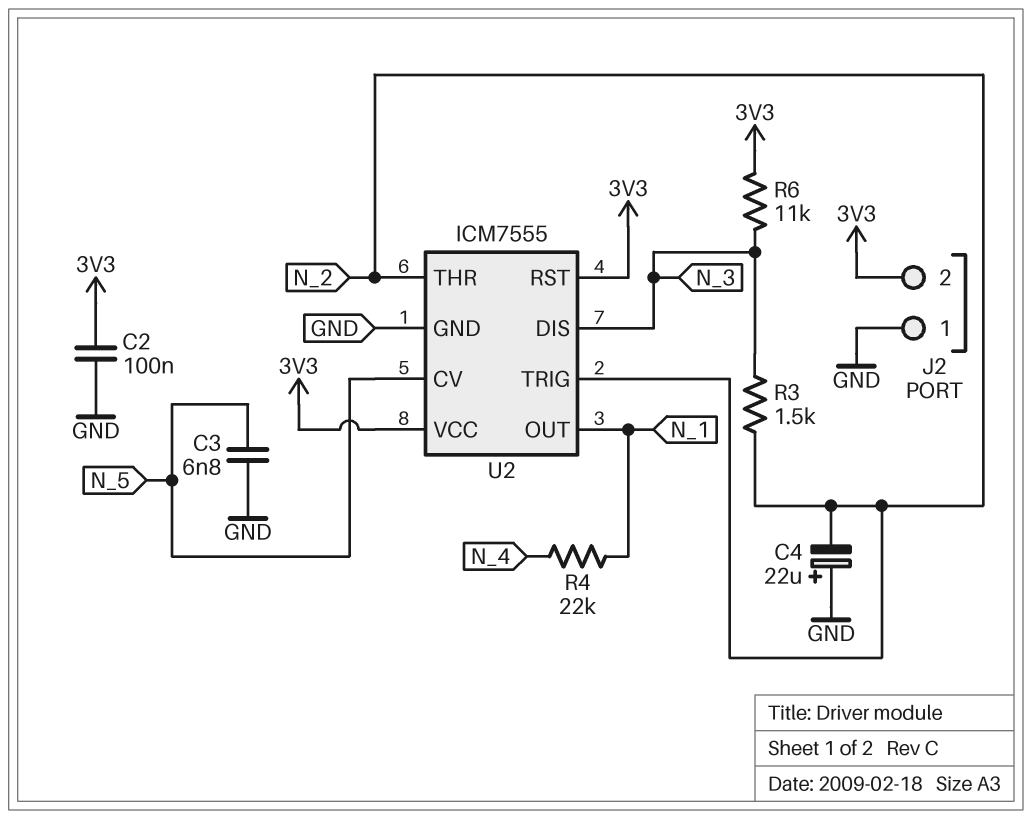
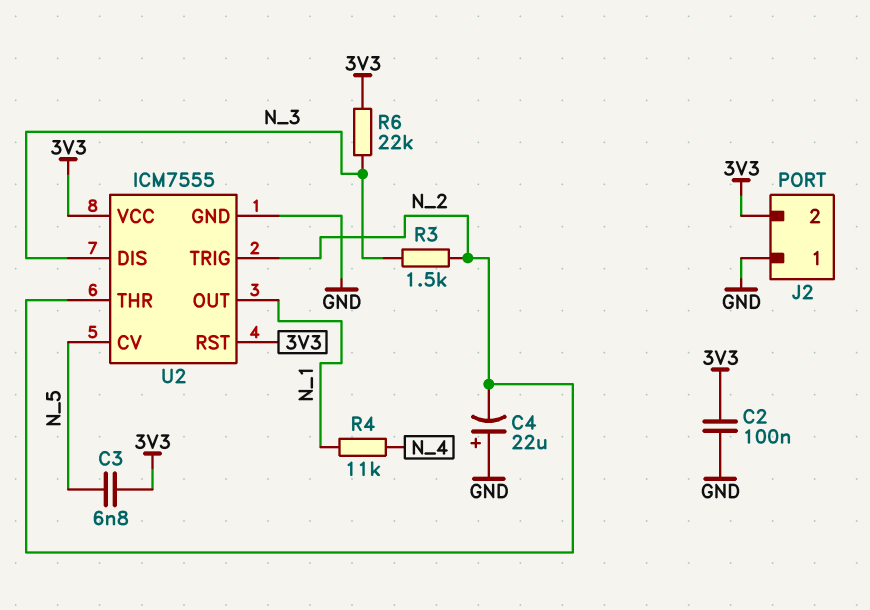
C3: 6.8nF (GND, N_5) -> 6.8nF (3V3, N_5)
R4: 22k (N_1, N_4) -> 11k (N_1, N_4)
R6: 11k (3V3, N_3) -> 22k (3V3, N_3)

